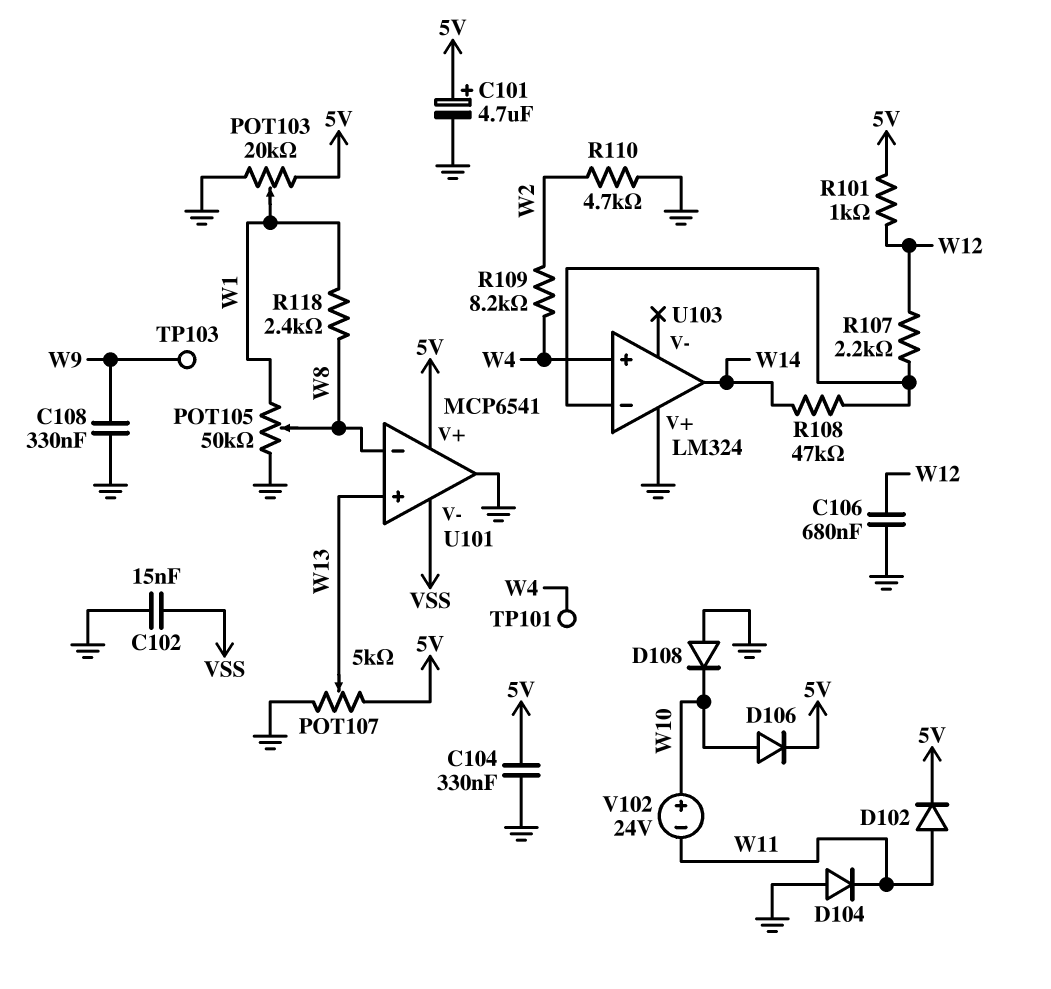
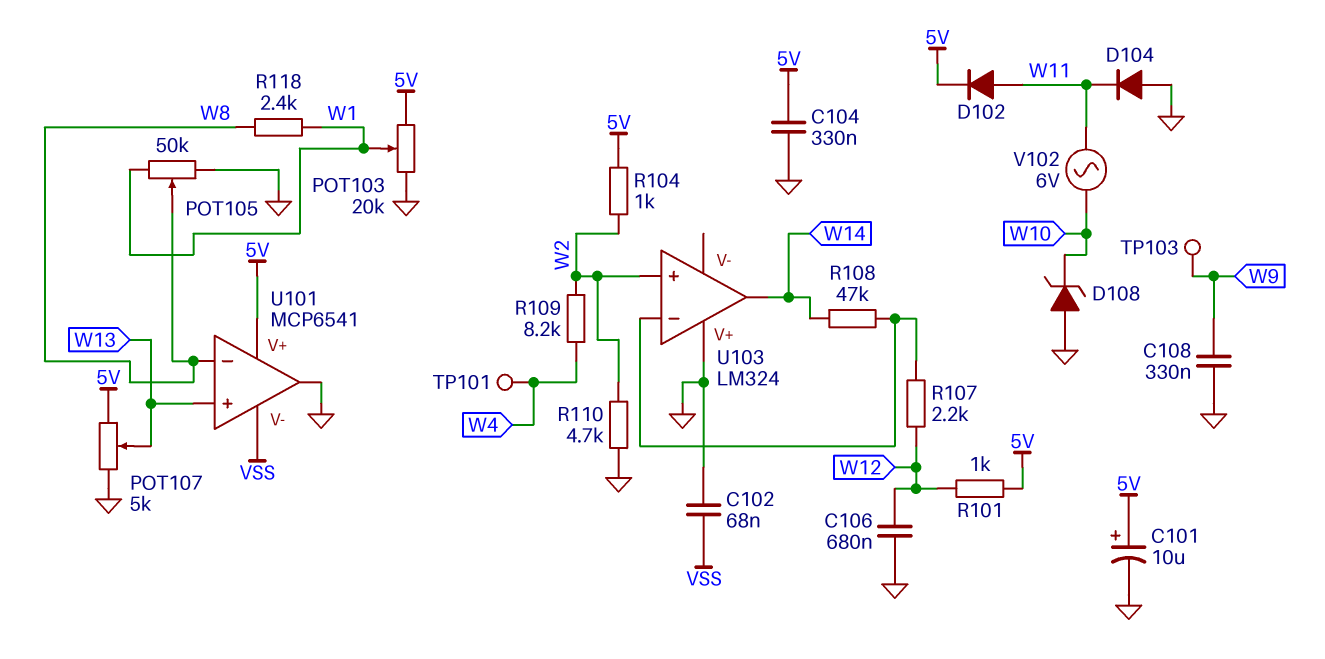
C101: 4.7uF (plus 5V, minus GND) -> 10uF (plus 5V, minus GND)
C102: 15nF (GND, VSS) -> 68nF (GND, VSS)
D106: diode (A W10, K 5V) -> none
D108: diode (A GND, K W10) -> zener (A GND, K W10)
R104: none -> 1k (5V, W2)
U103 pin in+: W4 -> W2
V102: 24V (plus W10, minus W11) -> AC 6V (W10, W11)

